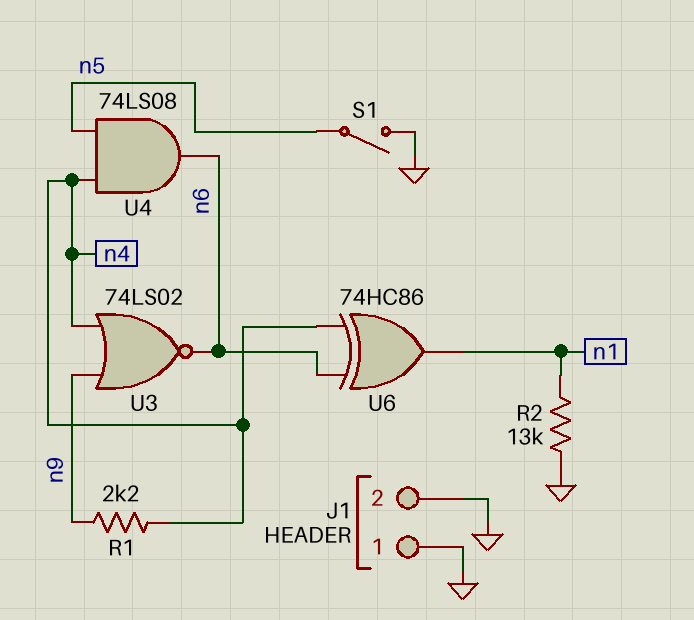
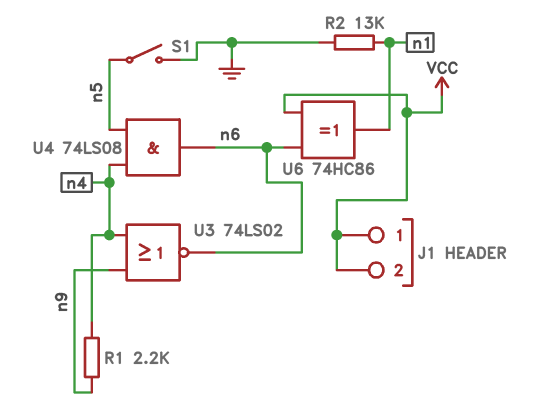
J1 pin 1: GND -> VCC
J1 pin 2: GND -> VCC
U6: XOR 74HC86 (in n4, in n6, out n1) -> XOR 74HC86 (in VCC, in n6, out n1)

